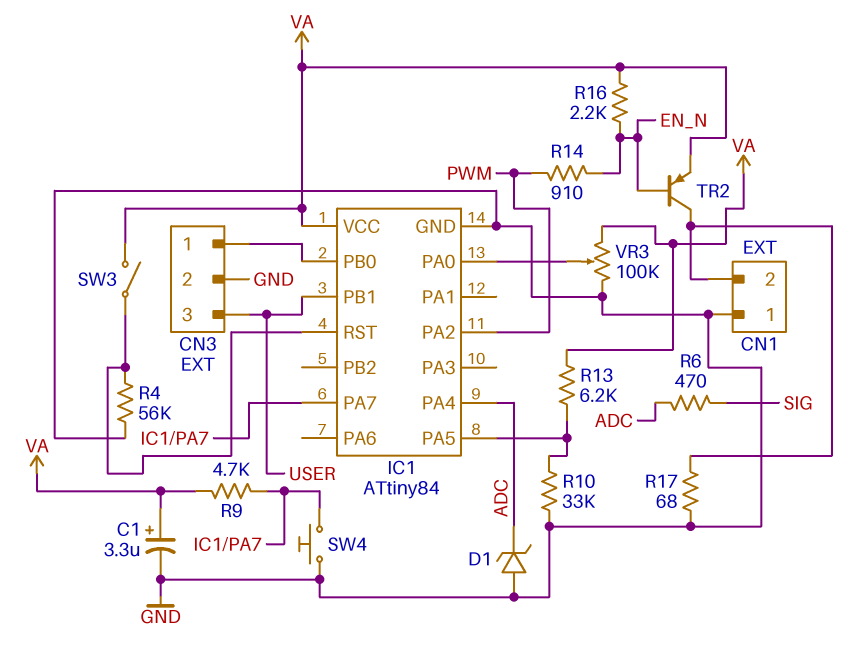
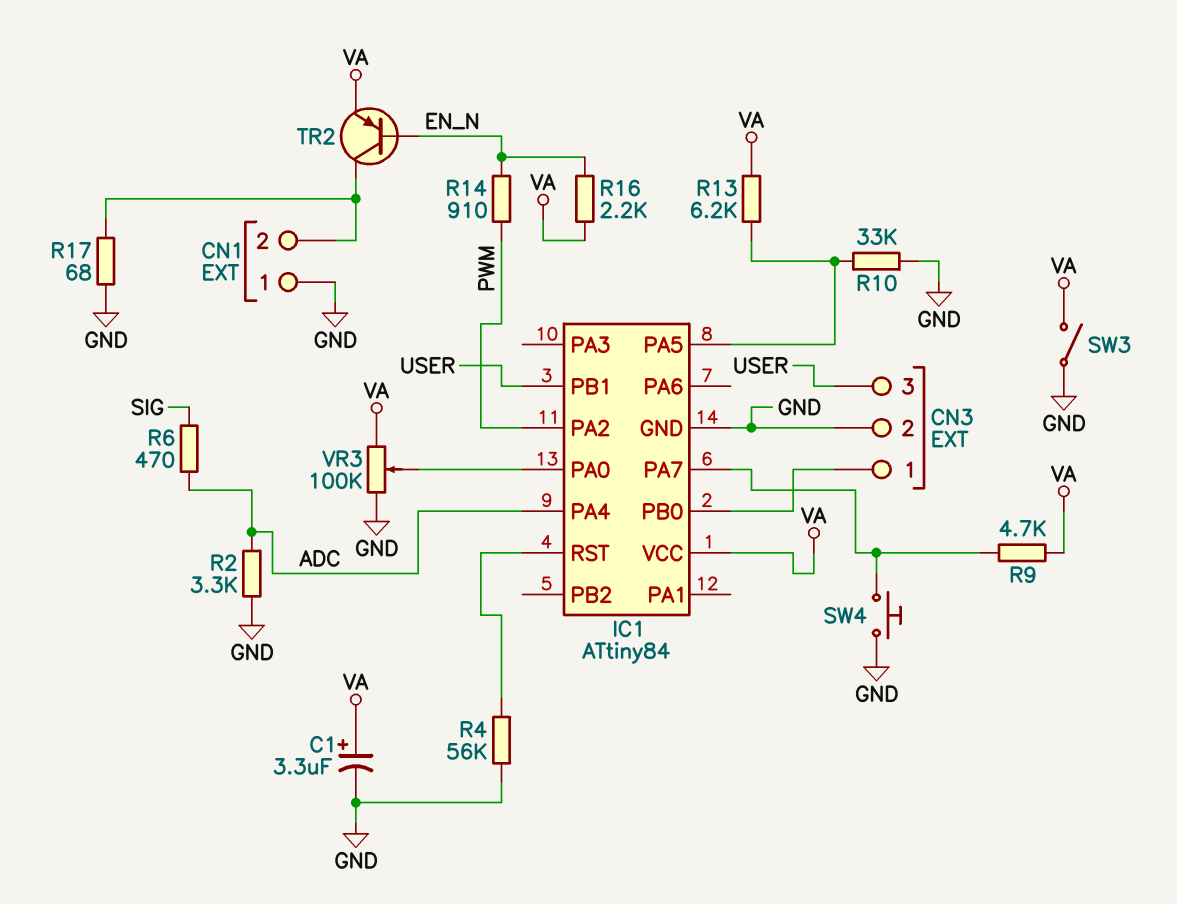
D1: zener (A GND, K ADC) -> none
R2: none -> 3.3k (ADC, GND)
SW3: switch (IC1/RST, VA) -> switch (GND, VA)

